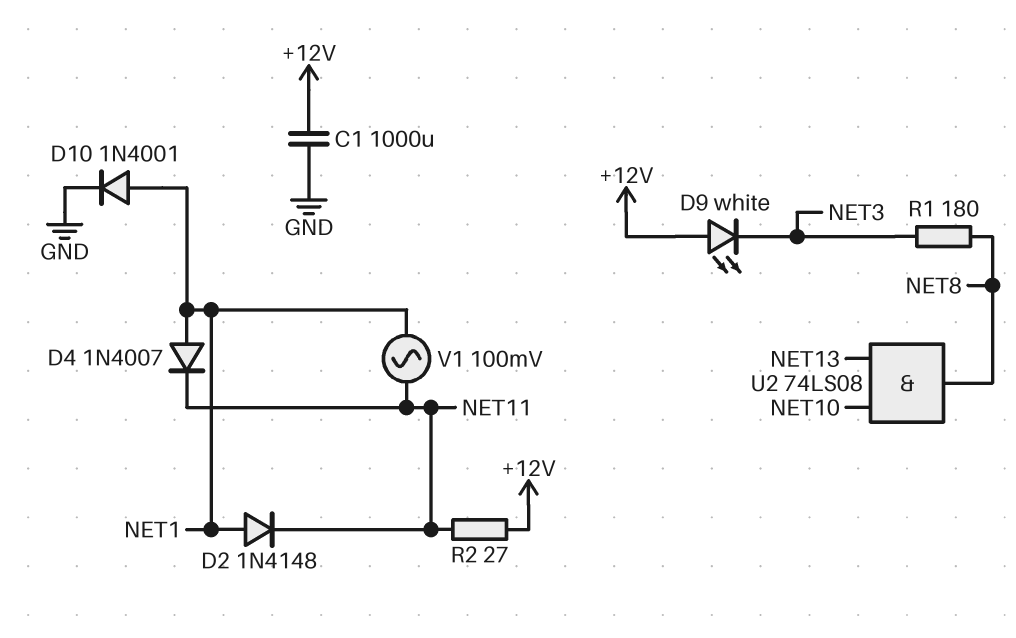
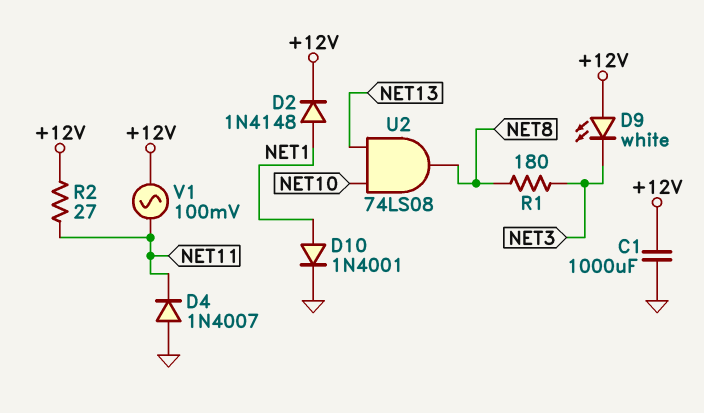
D2: diode 1N4148 (A NET1, K NET11) -> diode 1N4148 (A NET1, K +12V)
D4: diode 1N4007 (A NET1, K NET11) -> diode 1N4007 (A GND, K NET11)
V1: AC 100mV (NET1, NET11) -> AC 100mV (+12V, NET11)

